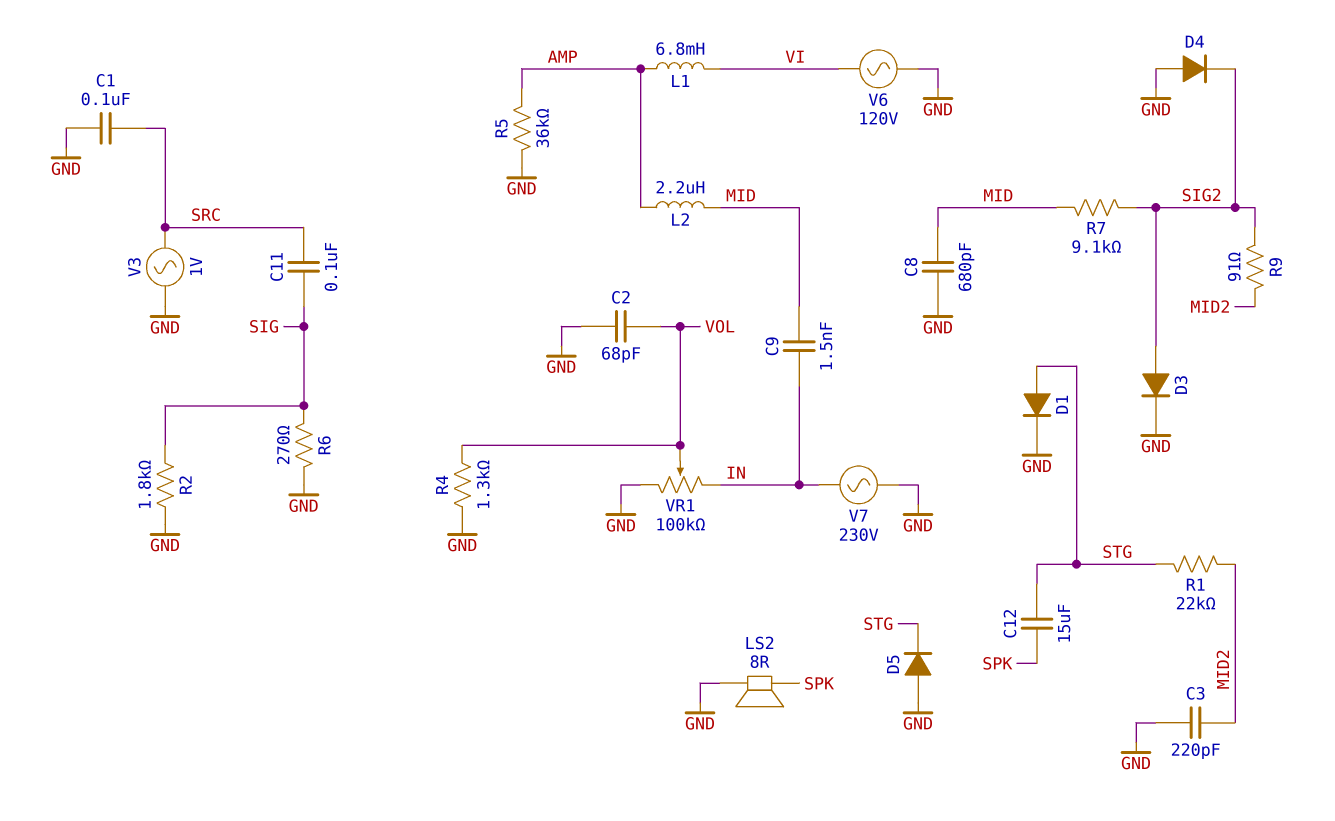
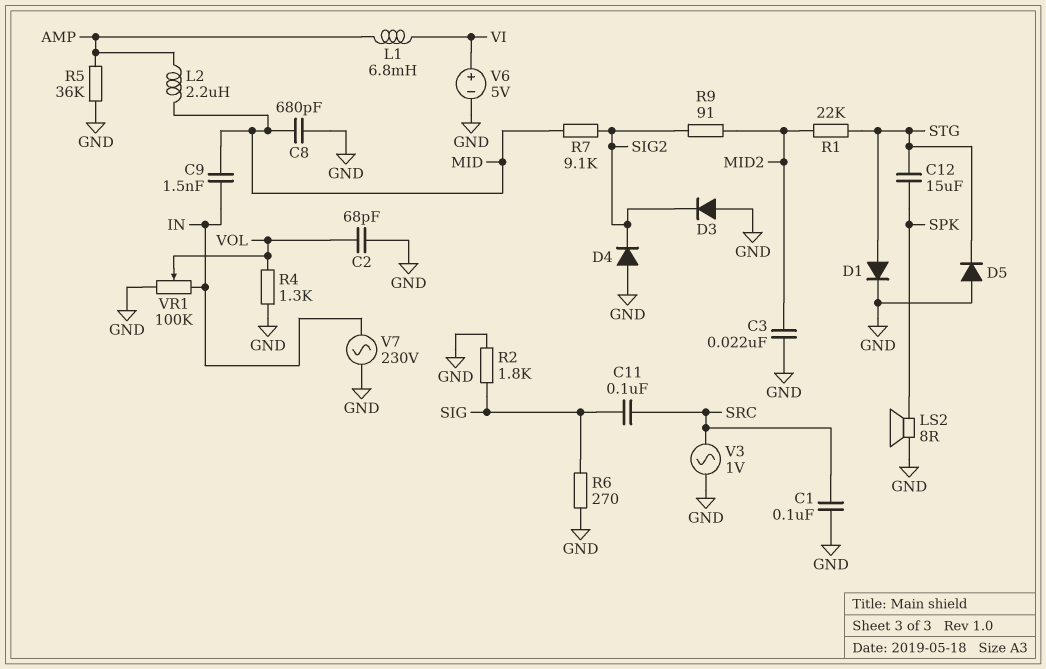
C3: 220pF (GND, MID2) -> 22nF (GND, MID2)
D3: diode (A SIG2, K GND) -> diode (A GND, K SIG2)
V6: AC 120V (GND, VI) -> 5V (plus VI, minus GND)

